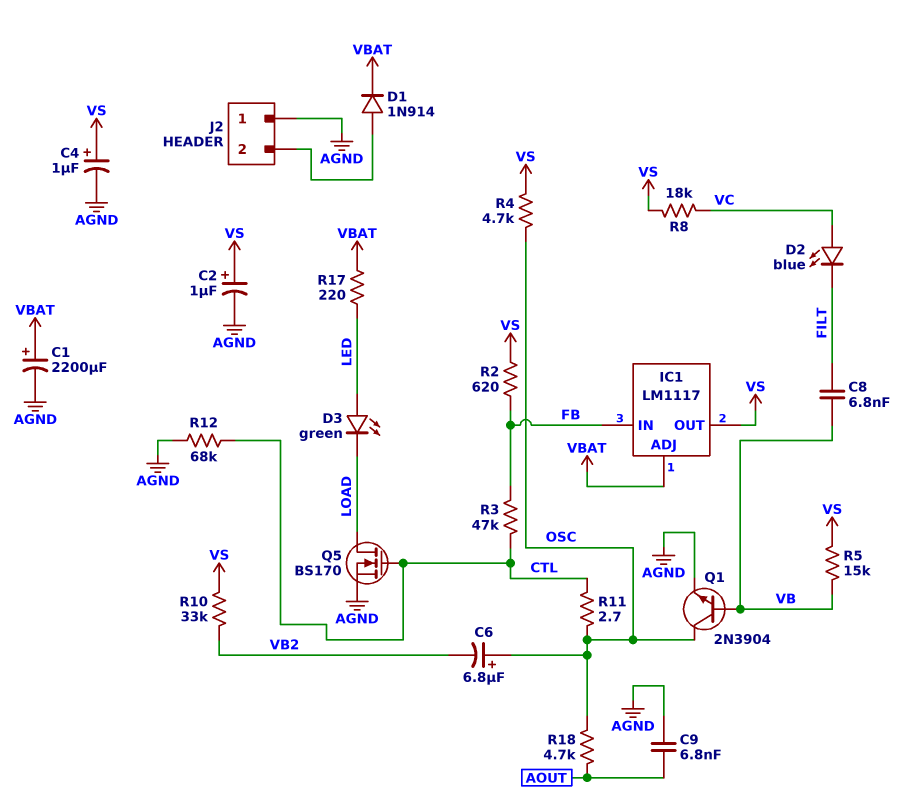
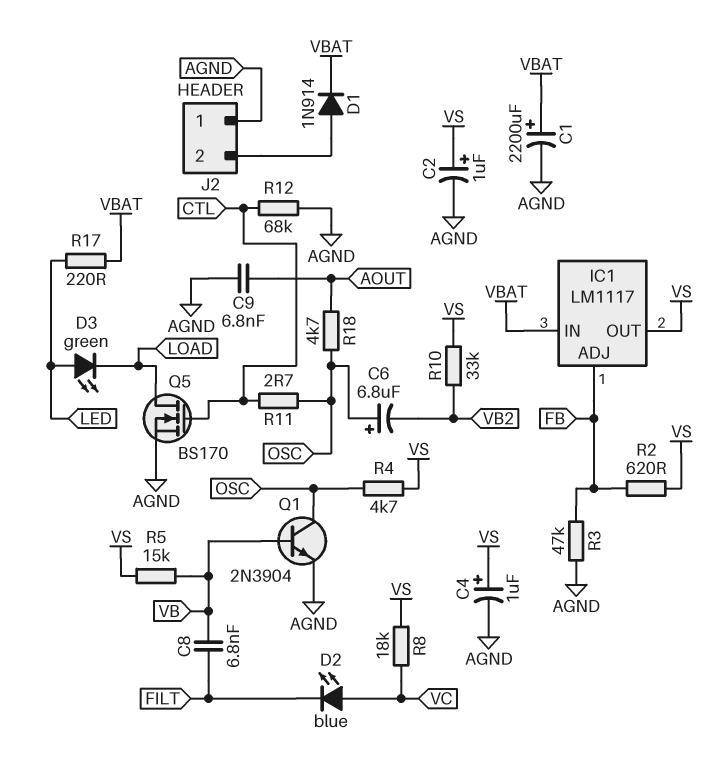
IC1 pin ADJ: VBAT -> FB
IC1 pin IN: FB -> VBAT
R3: 47k (CTL, FB) -> 47k (AGND, FB)

